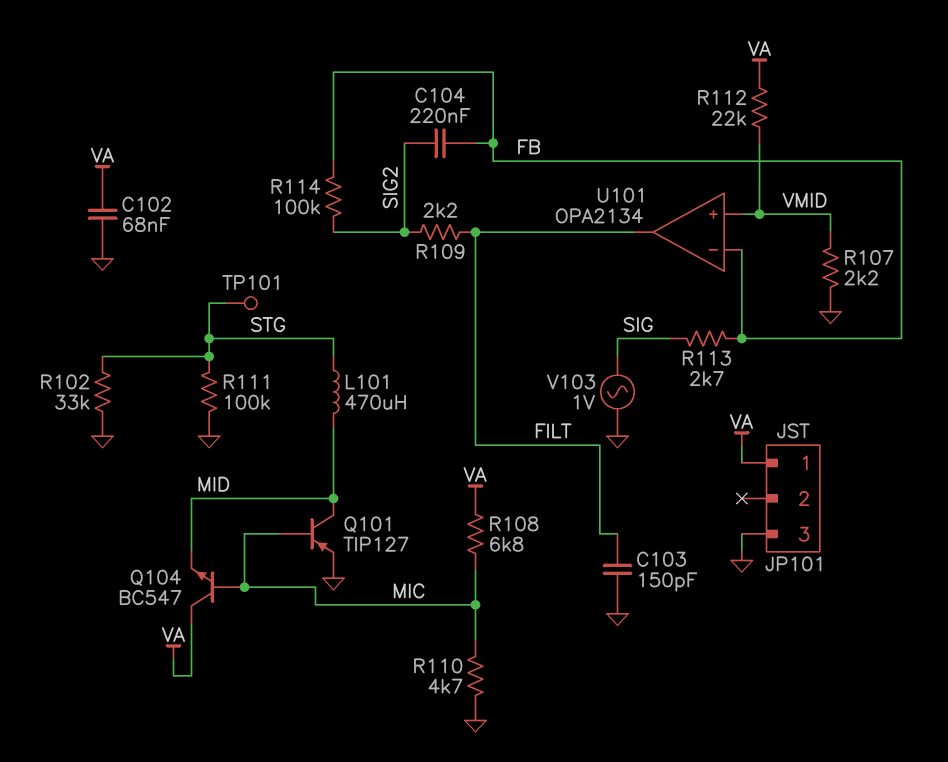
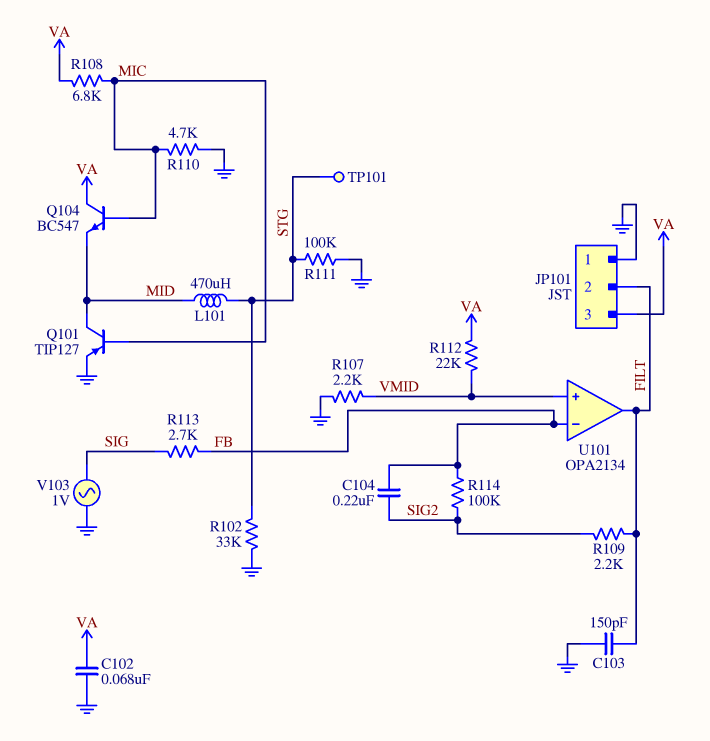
JP101 pin 1: VA -> GND
JP101 pin 2: none -> FILT
JP101 pin 3: GND -> VA

